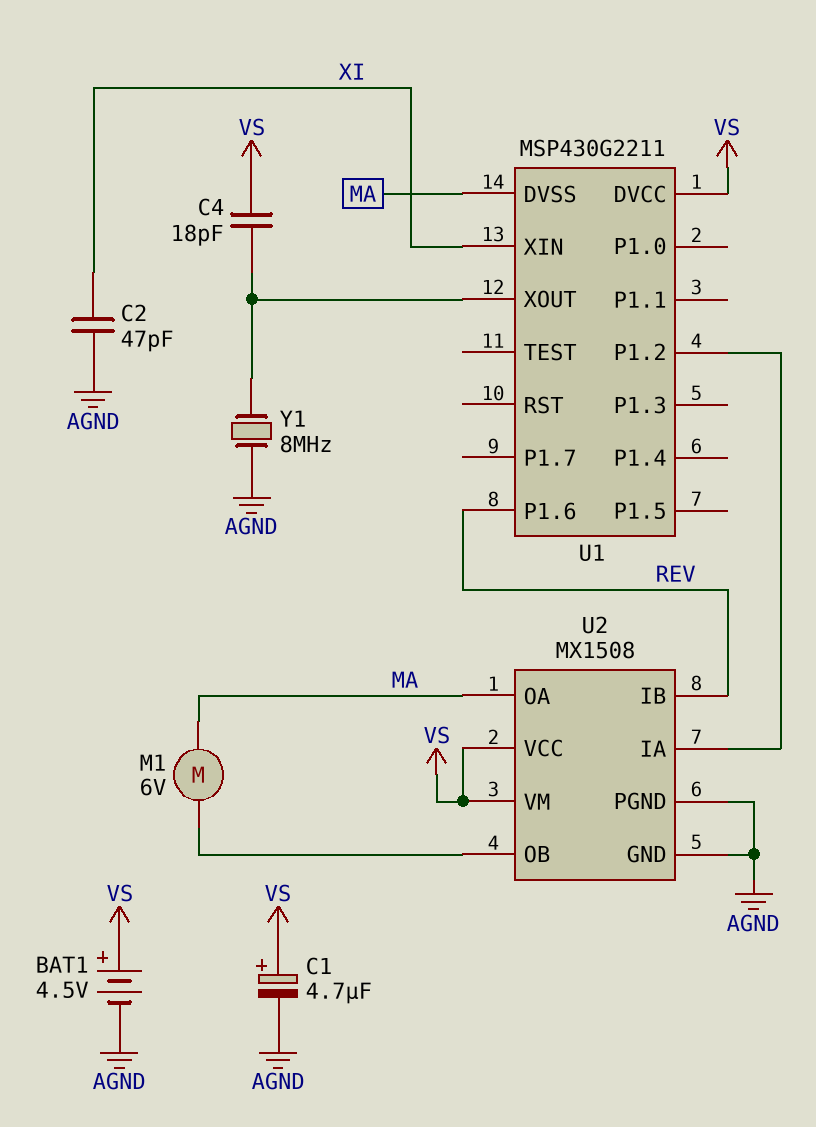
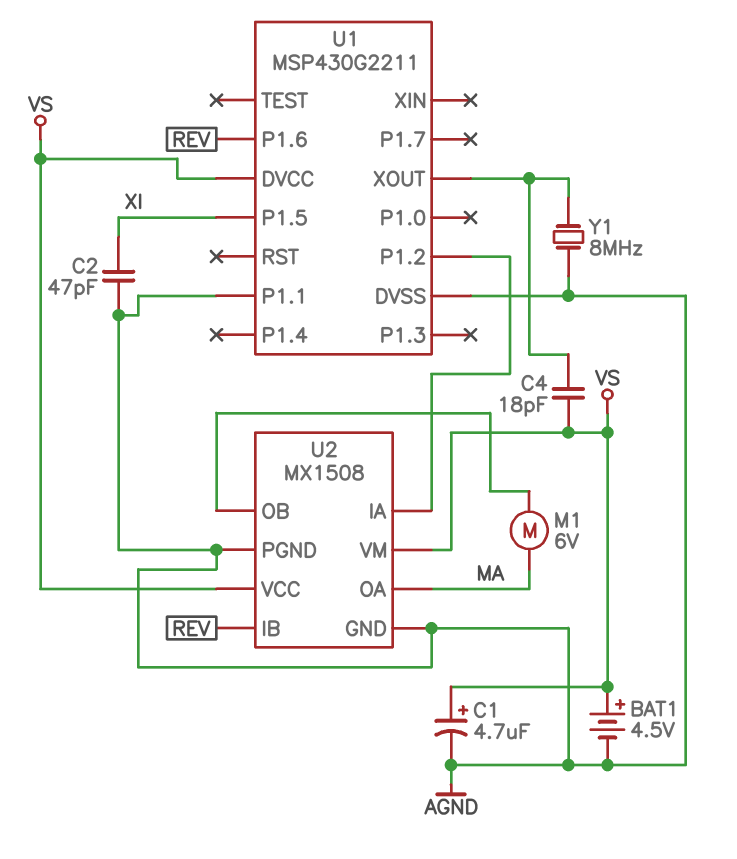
U1 pin DVSS: MA -> AGND
U1 pin P1.1: none -> AGND
U1 pin P1.5: none -> XI
U1 pin XIN: XI -> none

